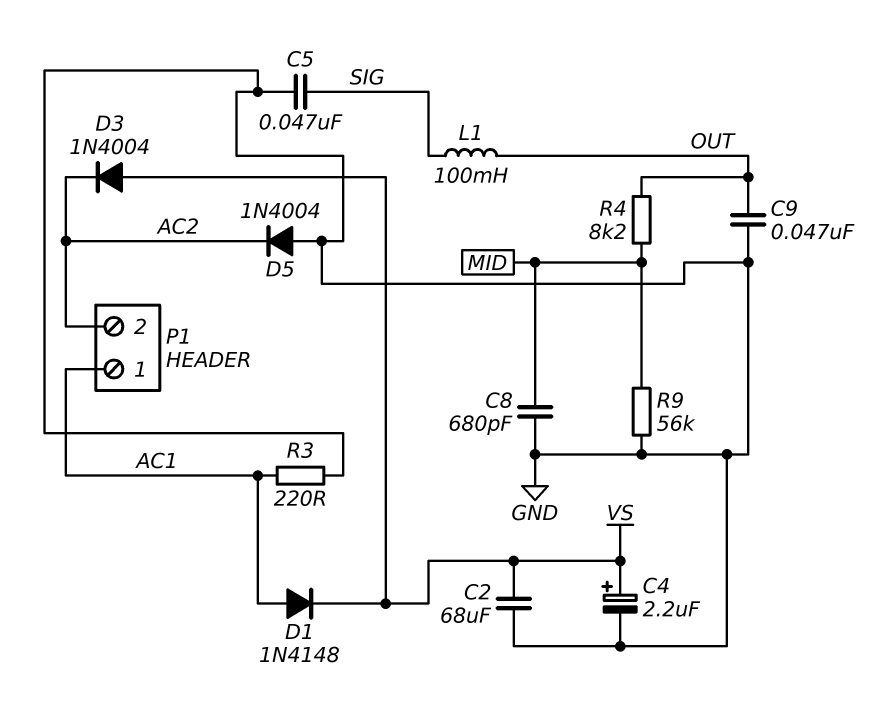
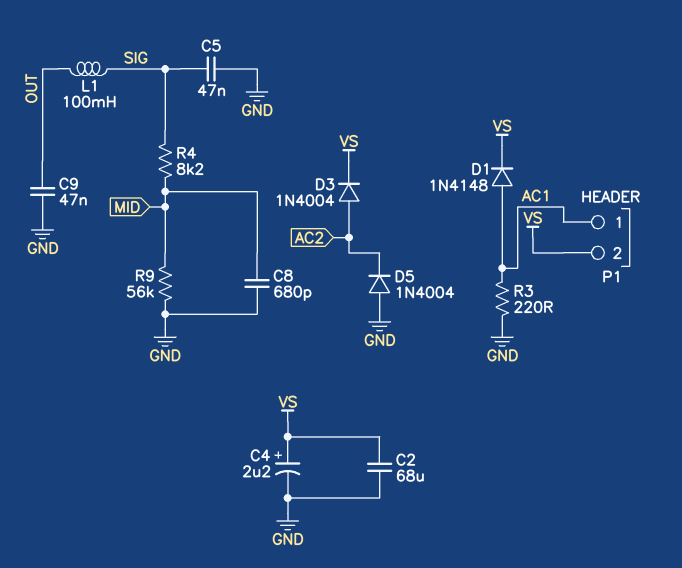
D3: diode 1N4004 (A VS, K AC2) -> diode 1N4004 (A AC2, K VS)
P1 pin 2: AC2 -> VS
R4: 8.2k (MID, OUT) -> 8.2k (MID, SIG)

